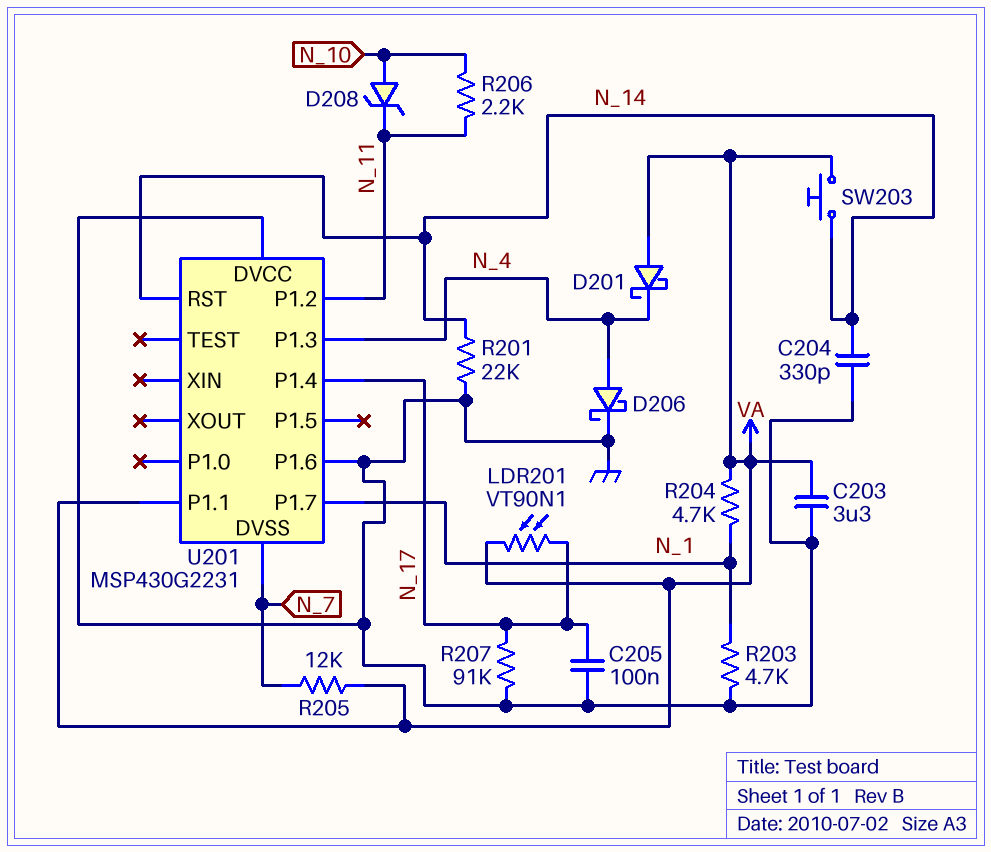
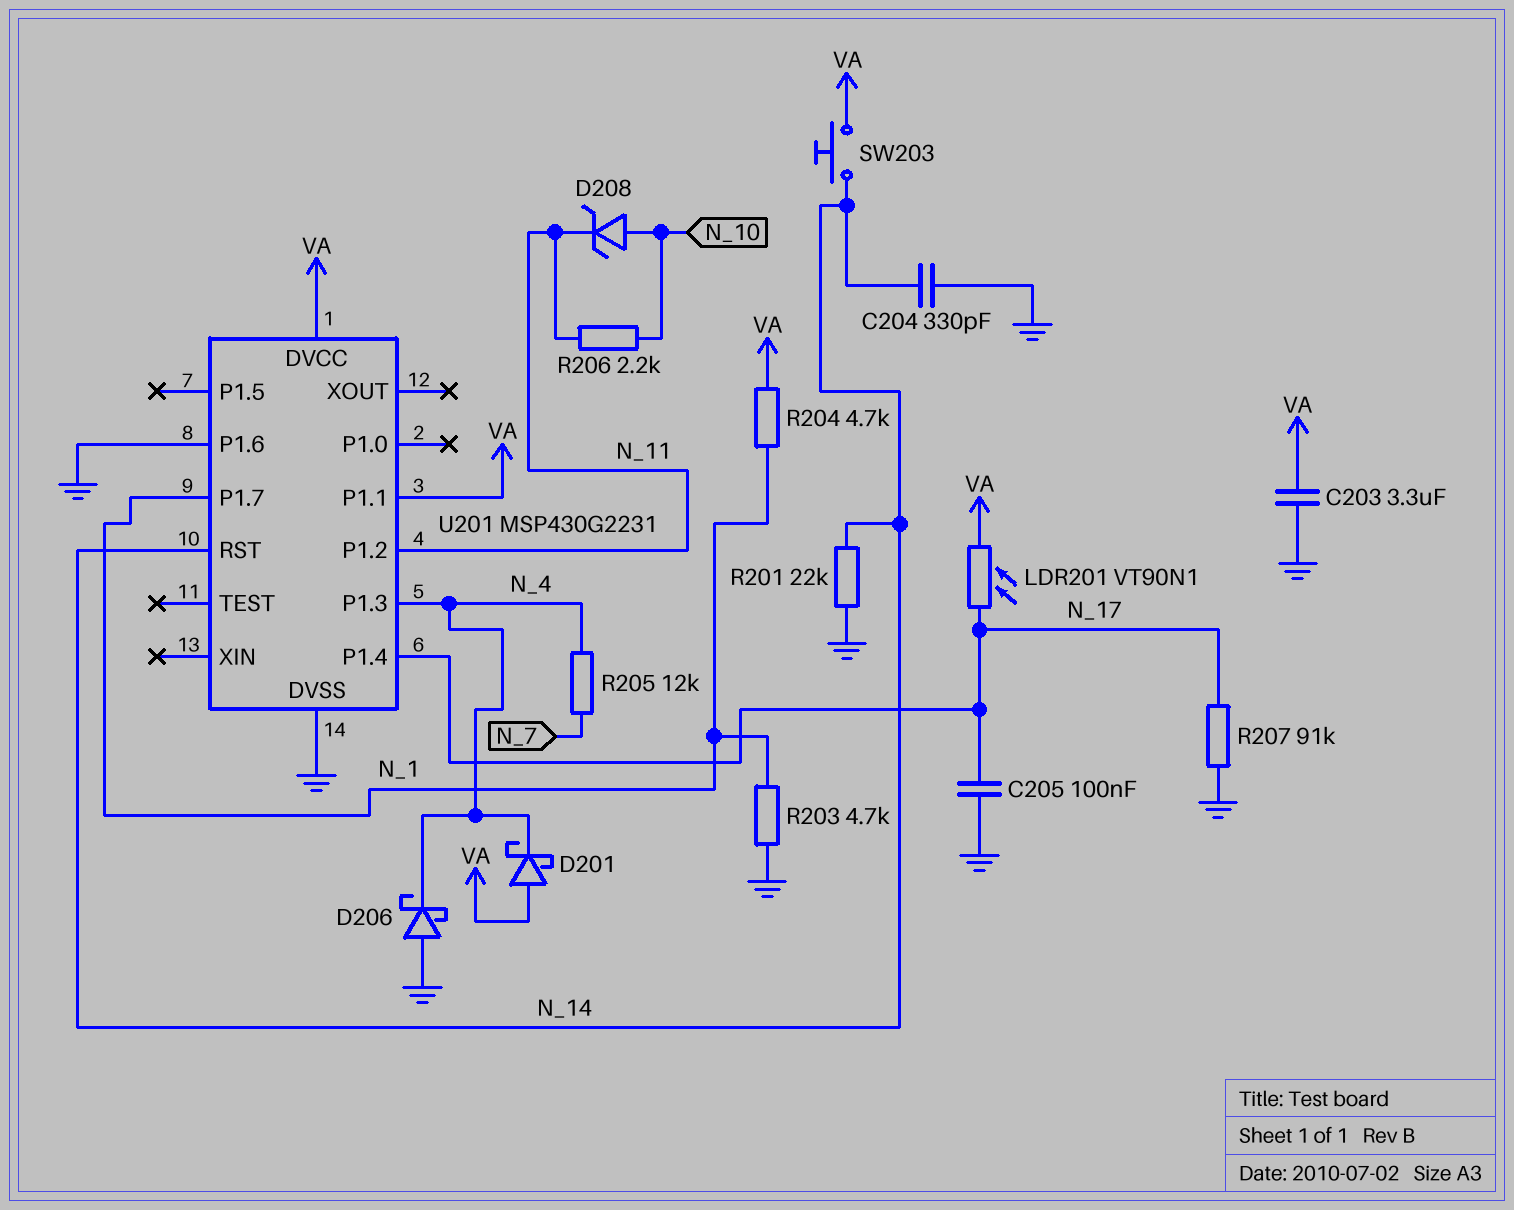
D206: schottky (A N_4, K GND) -> schottky (A GND, K N_4)
R205: 12k (N_7, VA) -> 12k (N_4, N_7)
U201 pin DVCC: GND -> VA
U201 pin DVSS: N_7 -> GND

